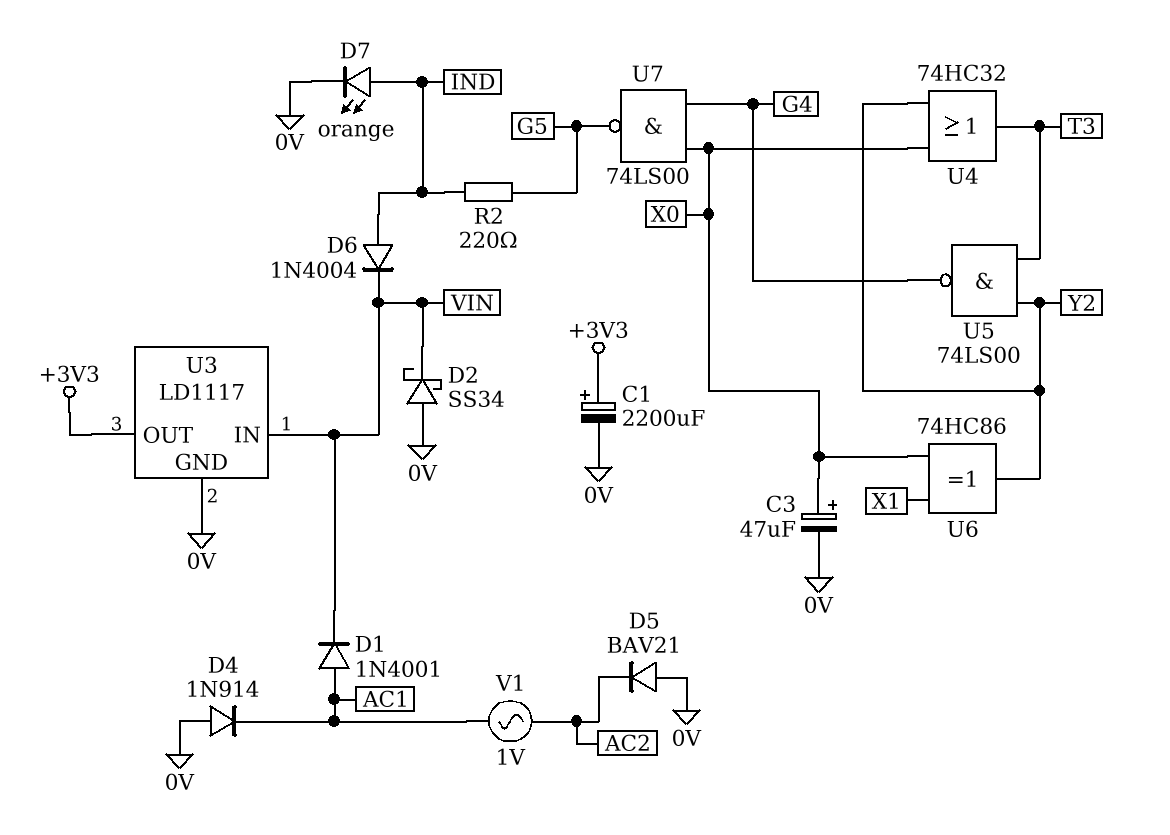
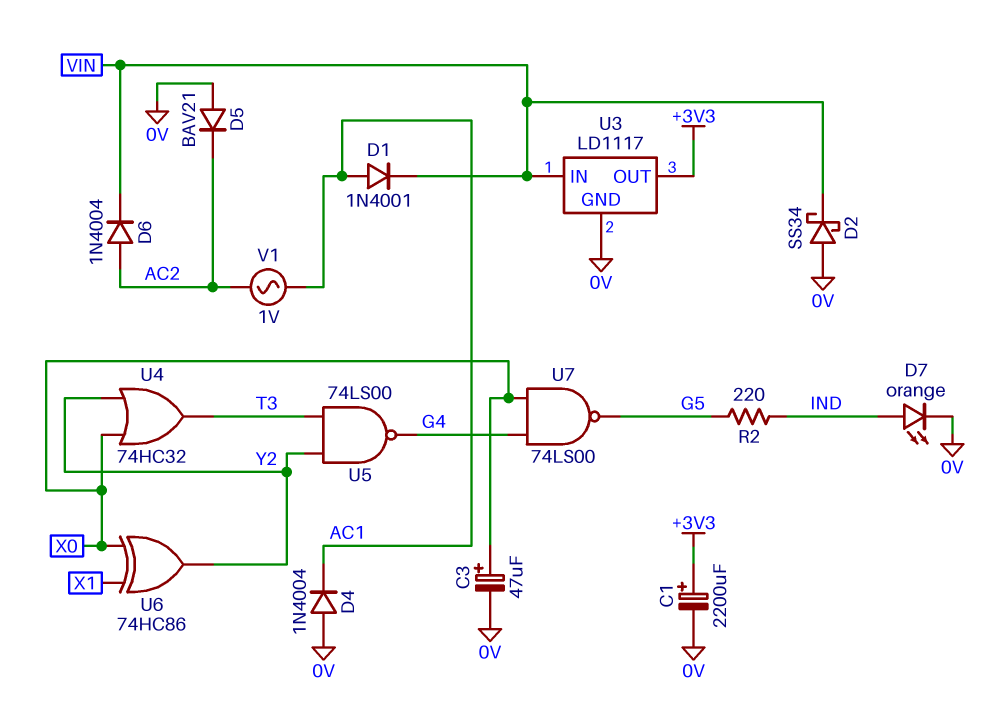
D4: diode 1N914 (A 0V, K AC1) -> diode 1N4004 (A 0V, K AC1)
D6: diode 1N4004 (A IND, K VIN) -> diode 1N4004 (A AC2, K VIN)

